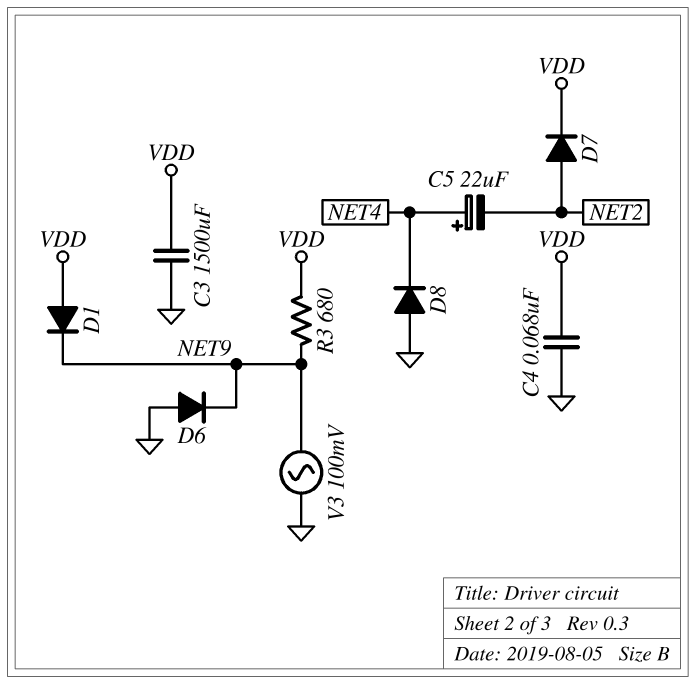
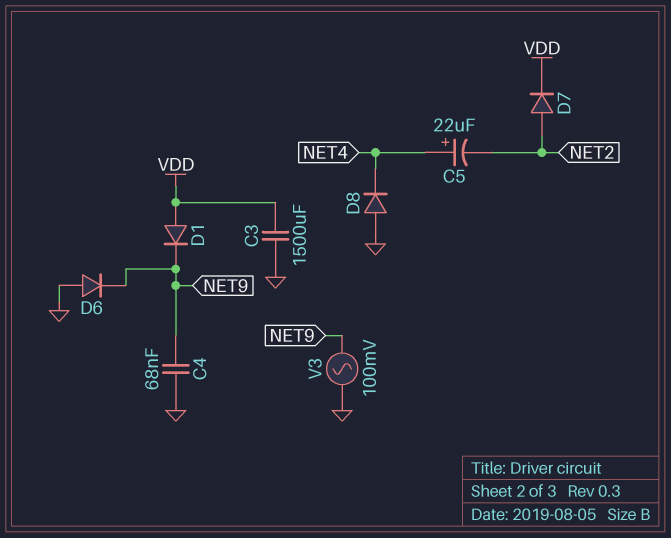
C4: 68nF (GND, VDD) -> 68nF (GND, NET9)
R3: 680 (NET9, VDD) -> none

